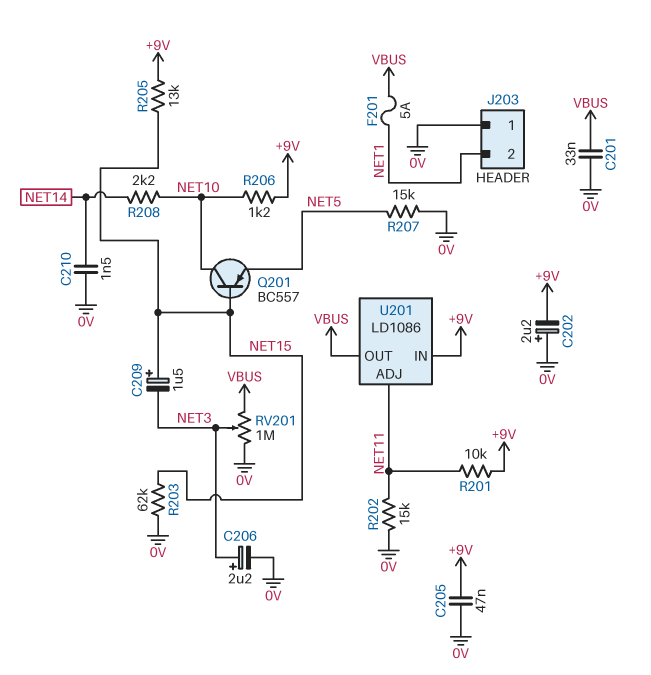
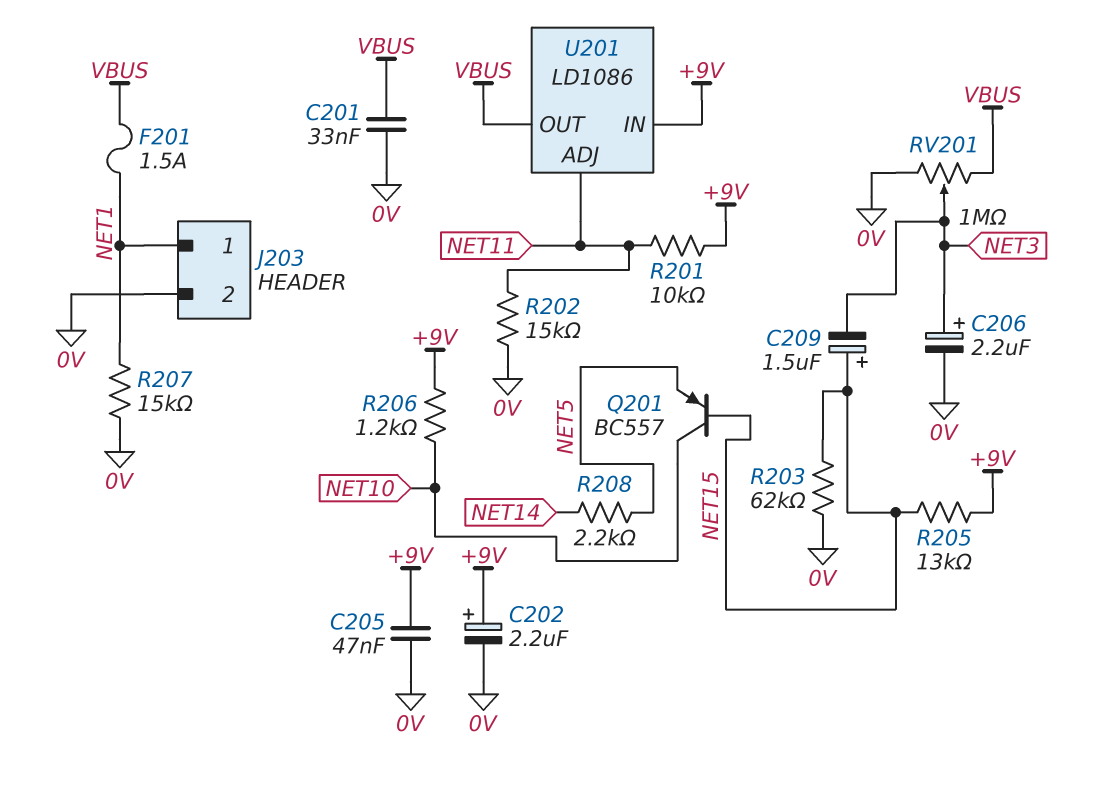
C202: 2.2uF (plus 0V, minus +9V) -> 2.2uF (plus +9V, minus 0V)
C210: 1.5nF (0V, NET14) -> none
F201: 5A (NET1, VBUS) -> 1.5A (NET1, VBUS)
J203 pin 1: 0V -> NET1
J203 pin 2: NET1 -> 0V
R207: 15k (0V, NET5) -> 15k (0V, NET1)
R208: 2.2k (NET10, NET14) -> 2.2k (NET5, NET14)

